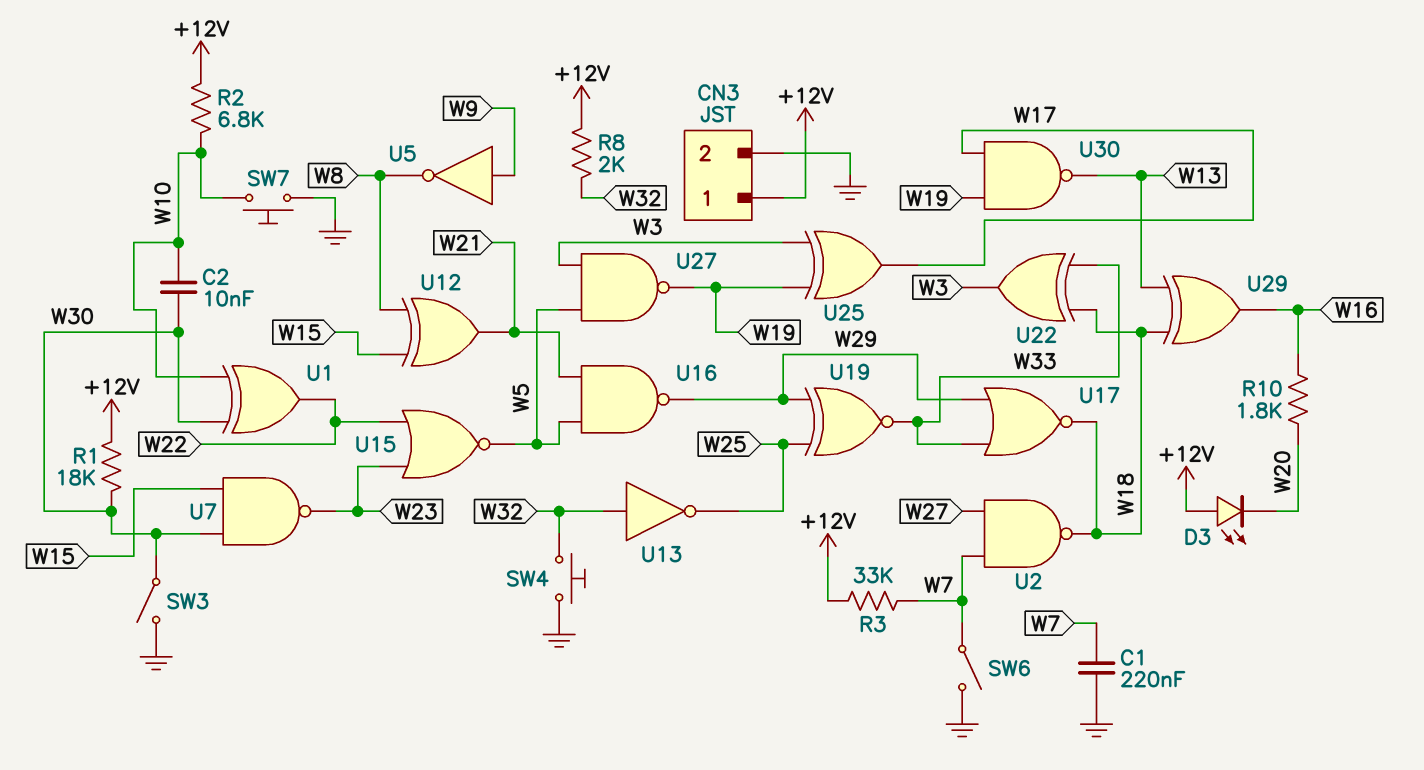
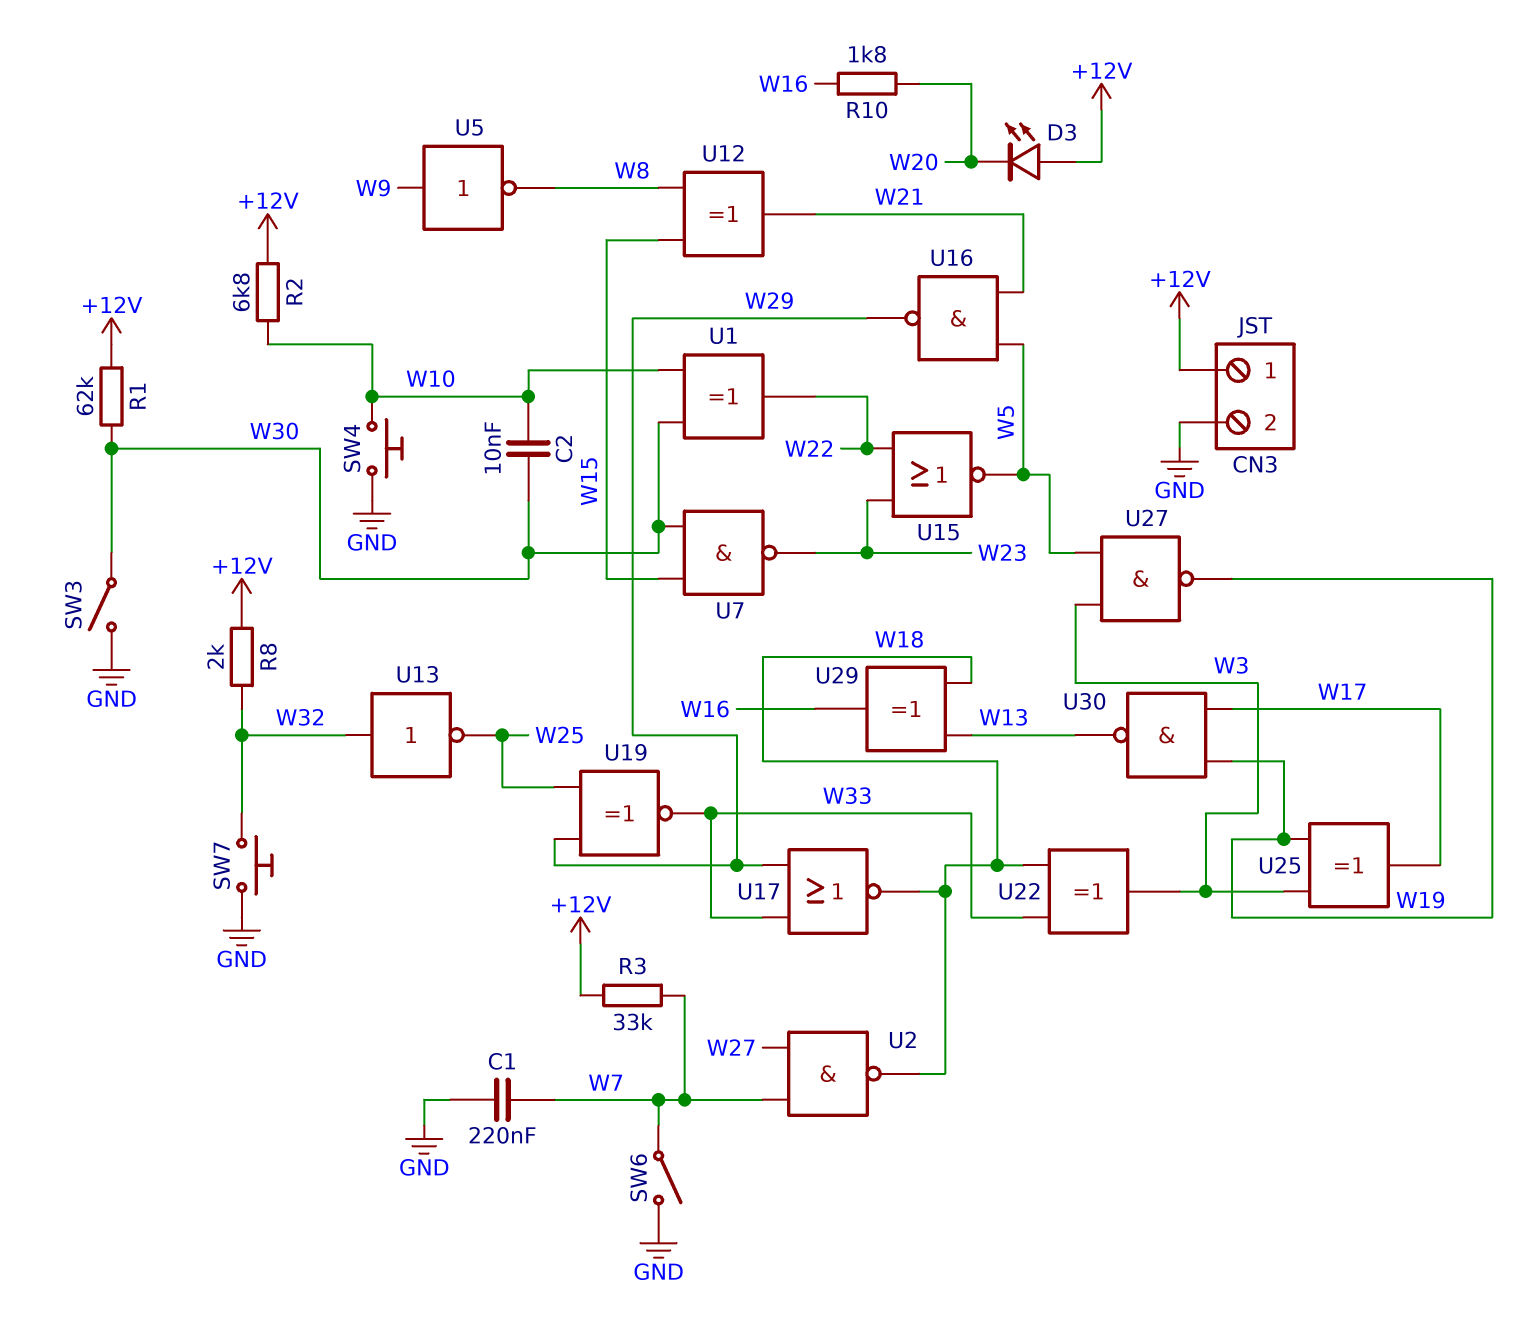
R1: 18k (+12V, W30) -> 62k (+12V, W30)
SW4: button (GND, W32) -> button (GND, W10)
SW7: button (GND, W10) -> button (GND, W32)

